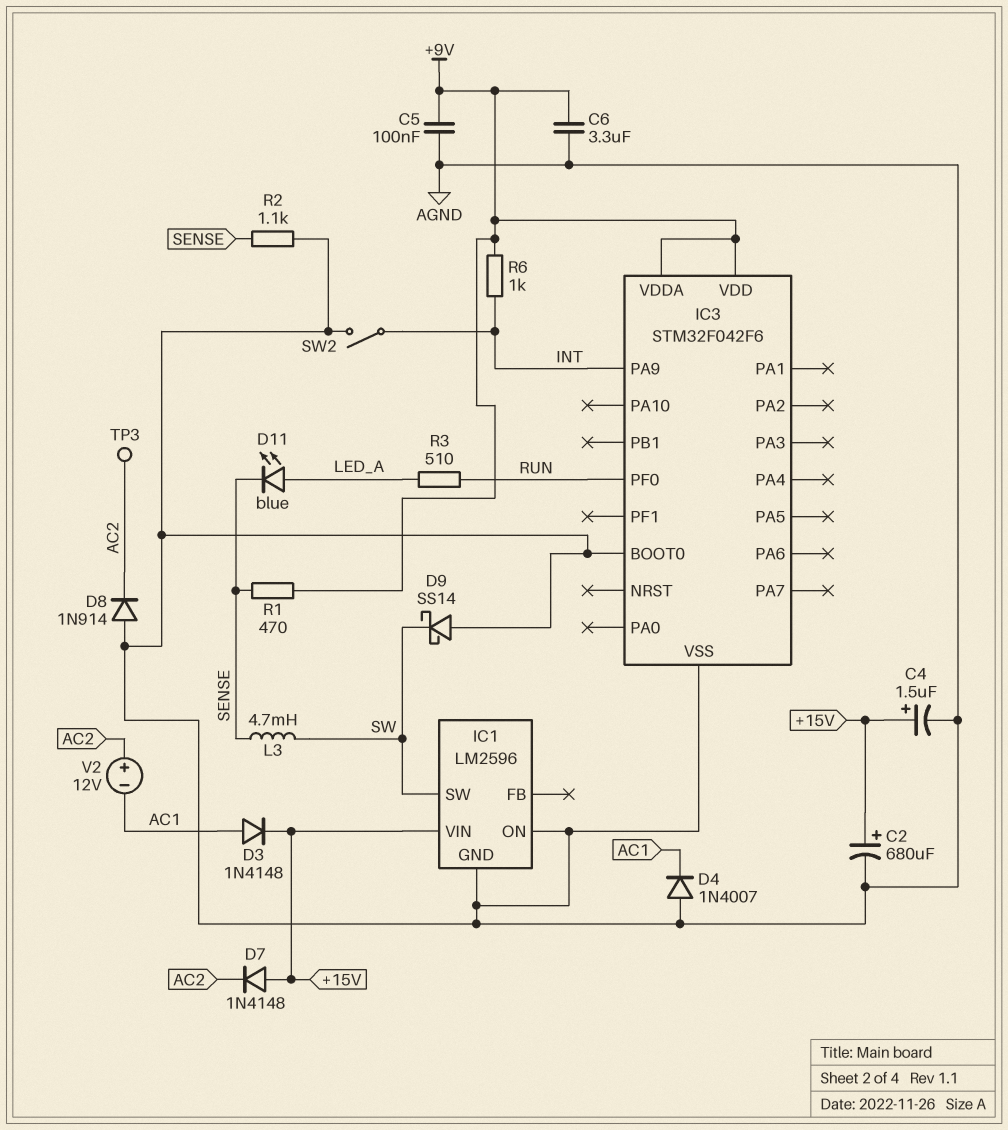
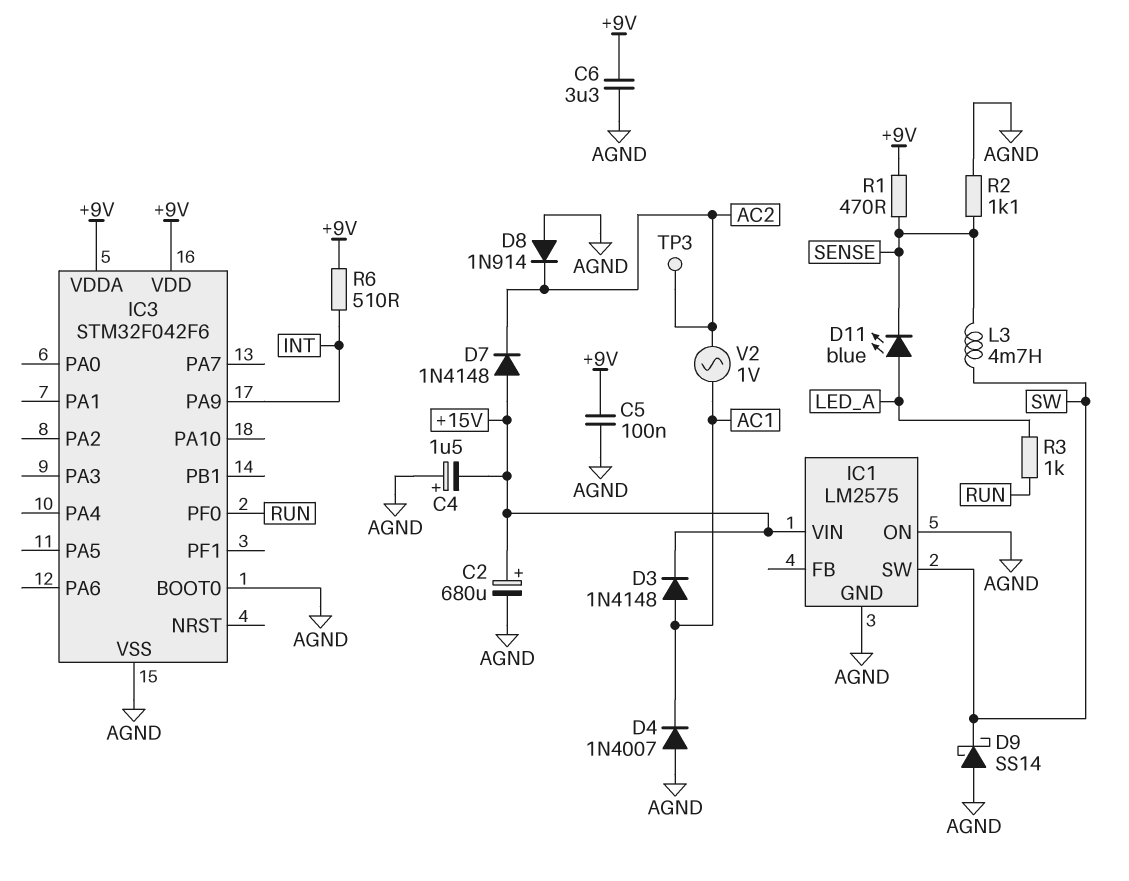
C4: 1.5uF (plus +15V, minus AGND) -> 1.5uF (plus AGND, minus +15V)
IC1: LM2596 -> LM2575
R3: 510 (LED_A, RUN) -> 1k (LED_A, RUN)
R6: 1k (+9V, INT) -> 510 (+9V, INT)
SW2: switch (AGND, INT) -> none
V2: 12V (plus AC2, minus AC1) -> AC 1V (AC1, AC2)

